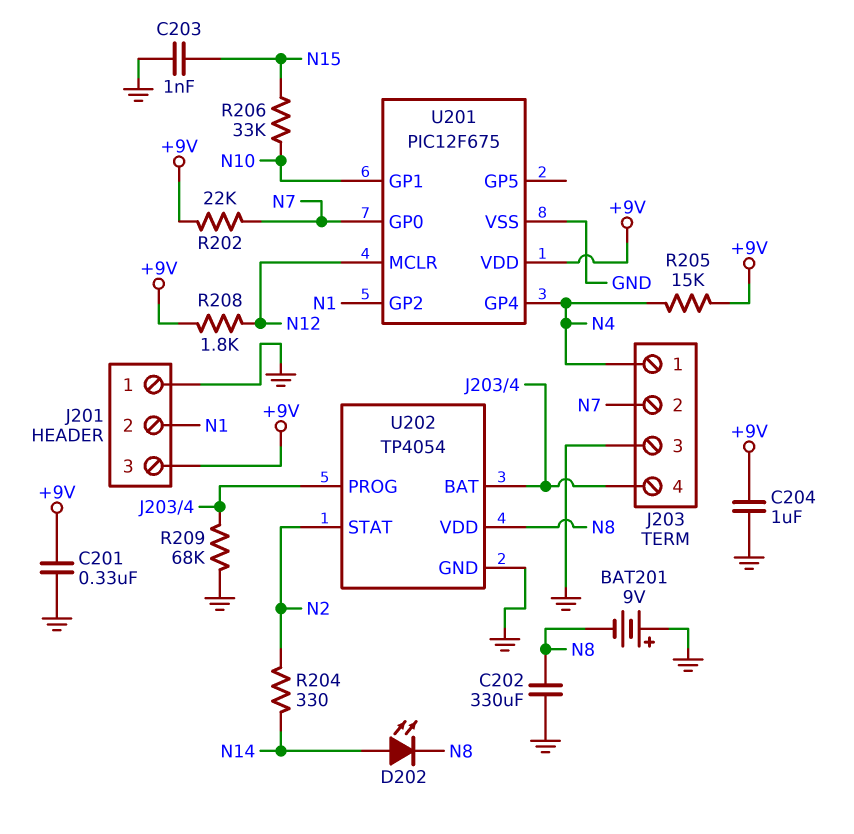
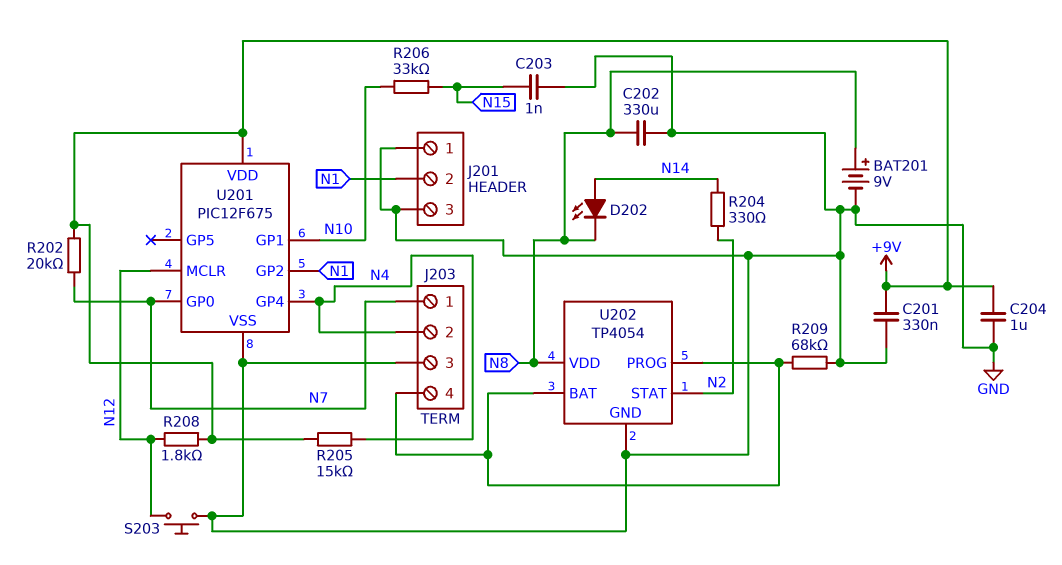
BAT201: 9V (plus GND, minus N8) -> 9V (plus N8, minus GND)
J201 pin 3: +9V -> GND
J203 pin 1: N4 -> N7
J203 pin 2: N7 -> N4
R202: 22k (+9V, N7) -> 20k (+9V, N7)
S203: none -> button (GND, N12)

